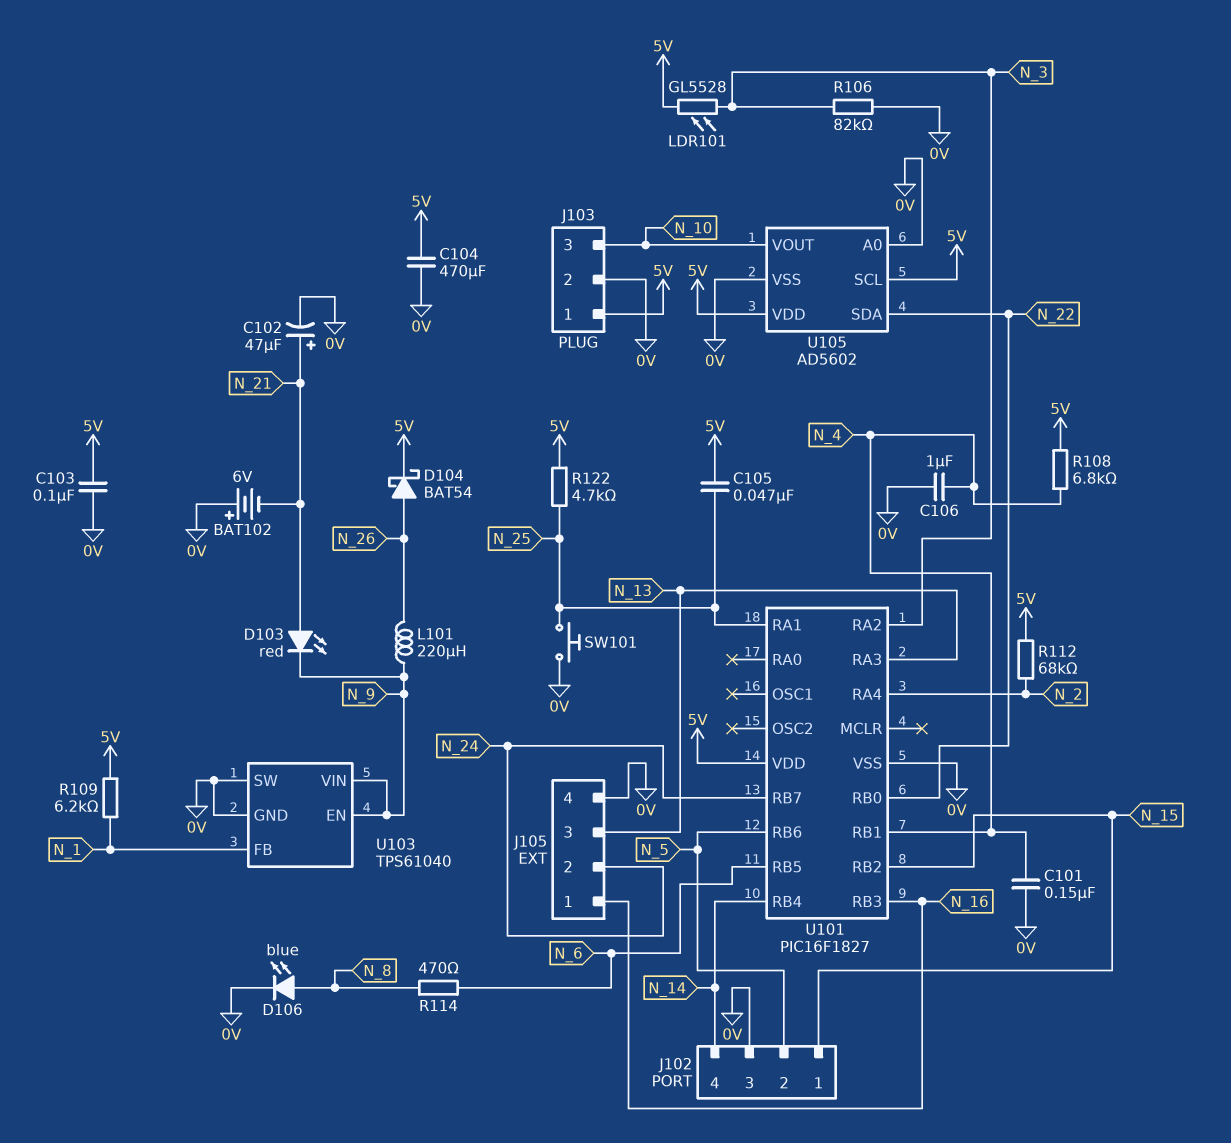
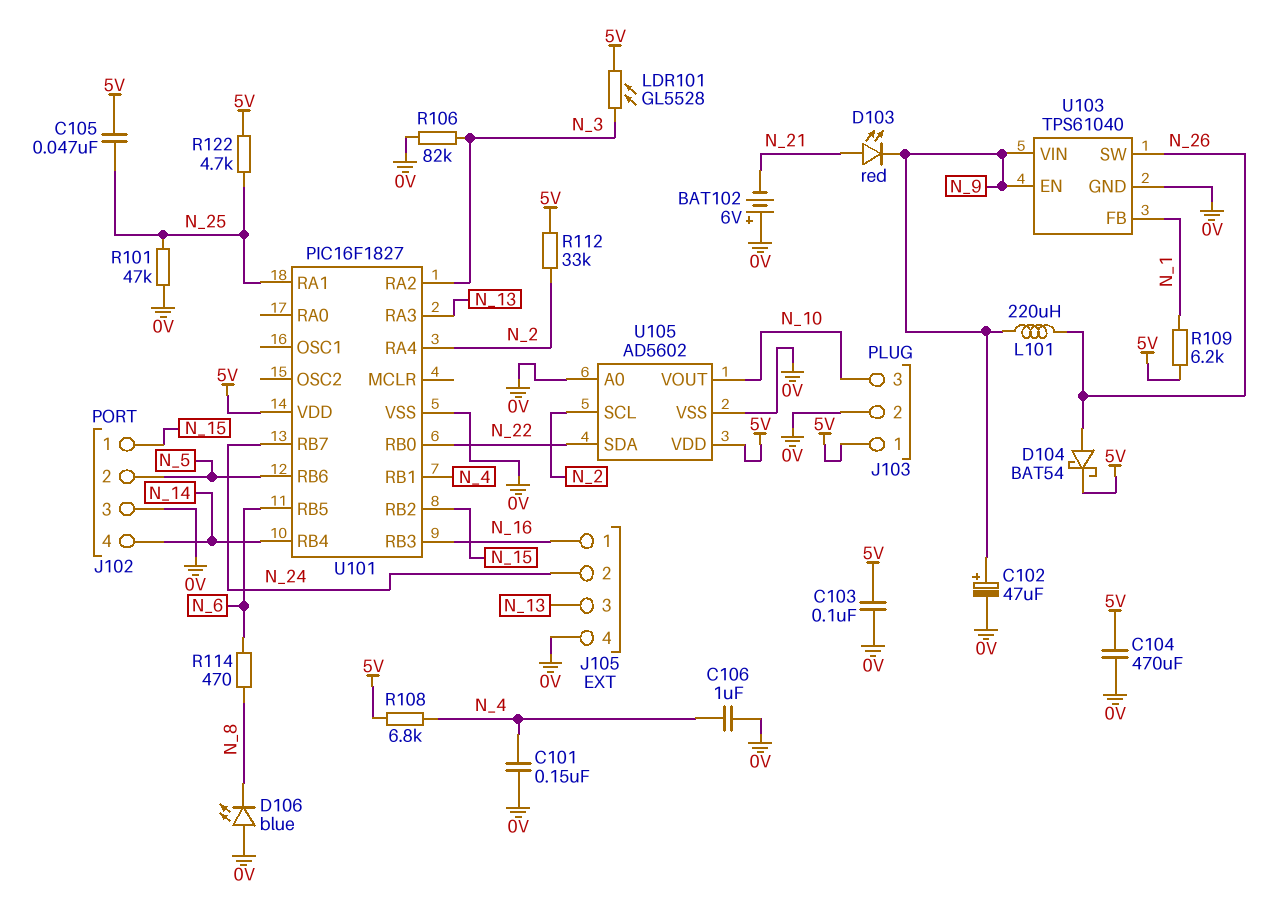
C102: 47uF (plus N_21, minus 0V) -> 47uF (plus N_9, minus 0V)
D106: LED blue (A N_8, K 0V) -> LED blue (A 0V, K N_8)
R101: none -> 47k (0V, N_25)
R112: 68k (5V, N_2) -> 33k (5V, N_2)
SW101: button (0V, N_25) -> none
U103 pin SW: 0V -> N_26
U105 pin SCL: 5V -> N_2

